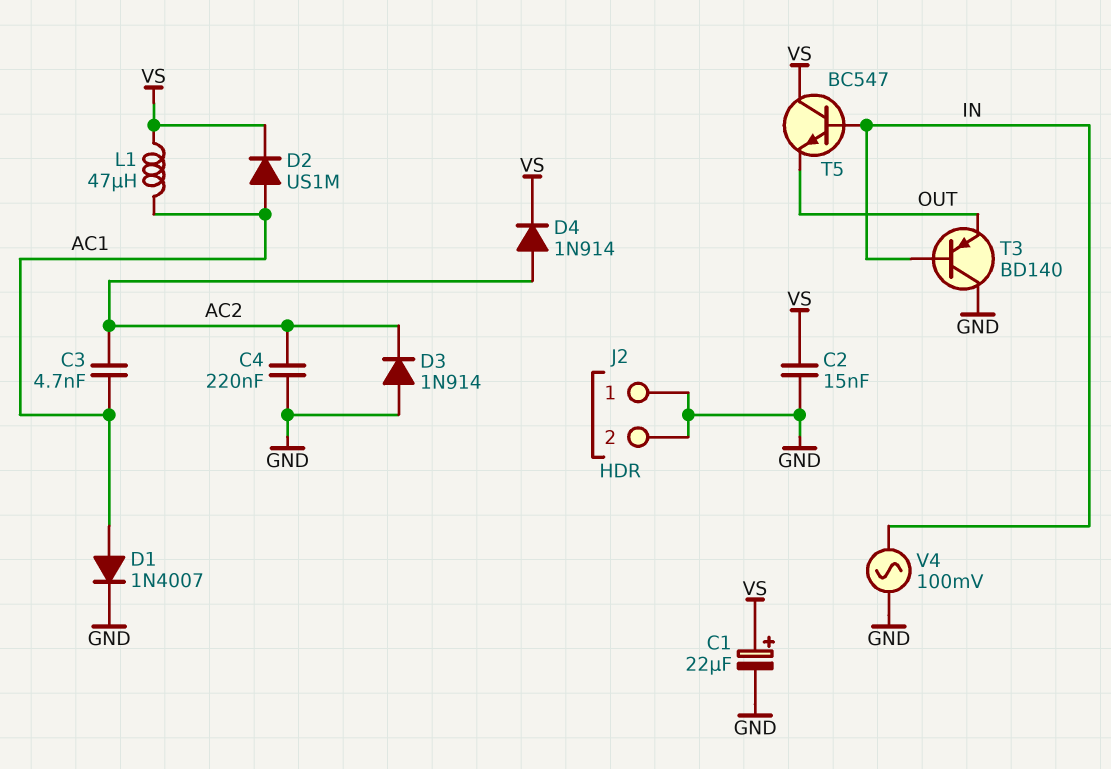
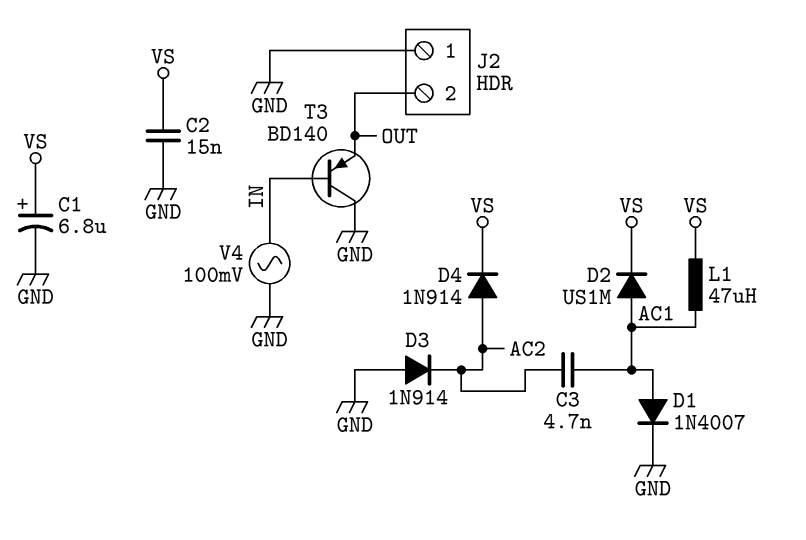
C1: 22uF (plus VS, minus GND) -> 6.8uF (plus VS, minus GND)
C4: 220nF (AC2, GND) -> none
J2 pin 2: GND -> OUT
T5: NPN BC547 (B IN, C VS, E OUT) -> none

